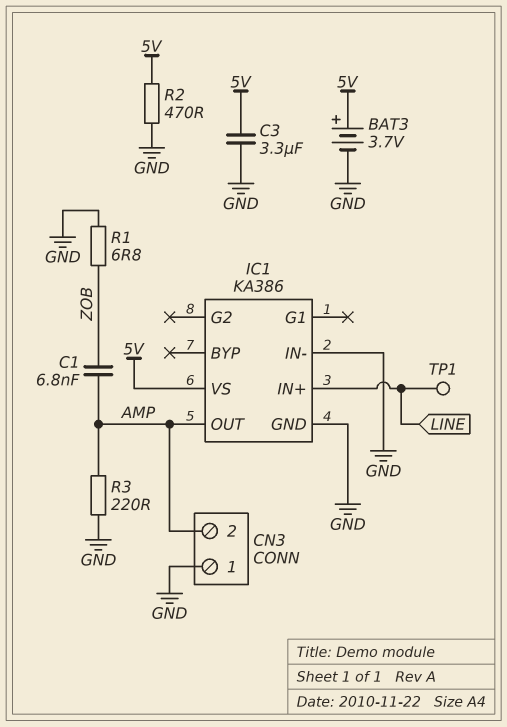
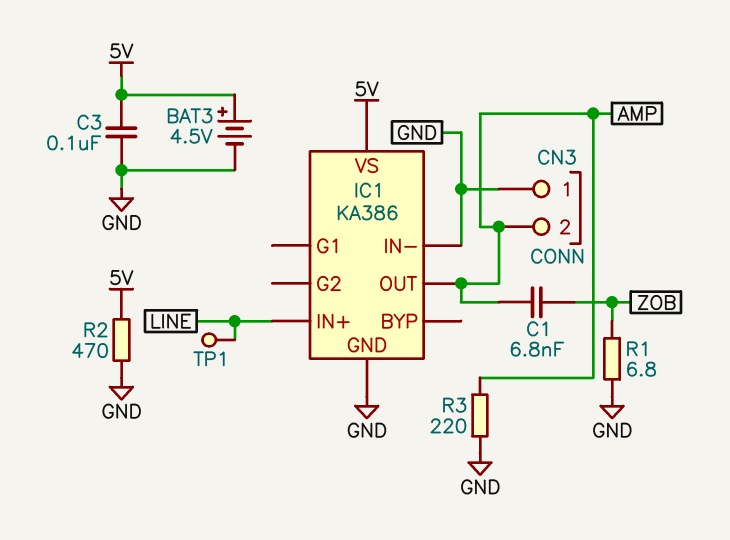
BAT3: 3.7V (plus 5V, minus GND) -> 4.5V (plus 5V, minus GND)
C3: 3.3uF (5V, GND) -> 100nF (5V, GND)

